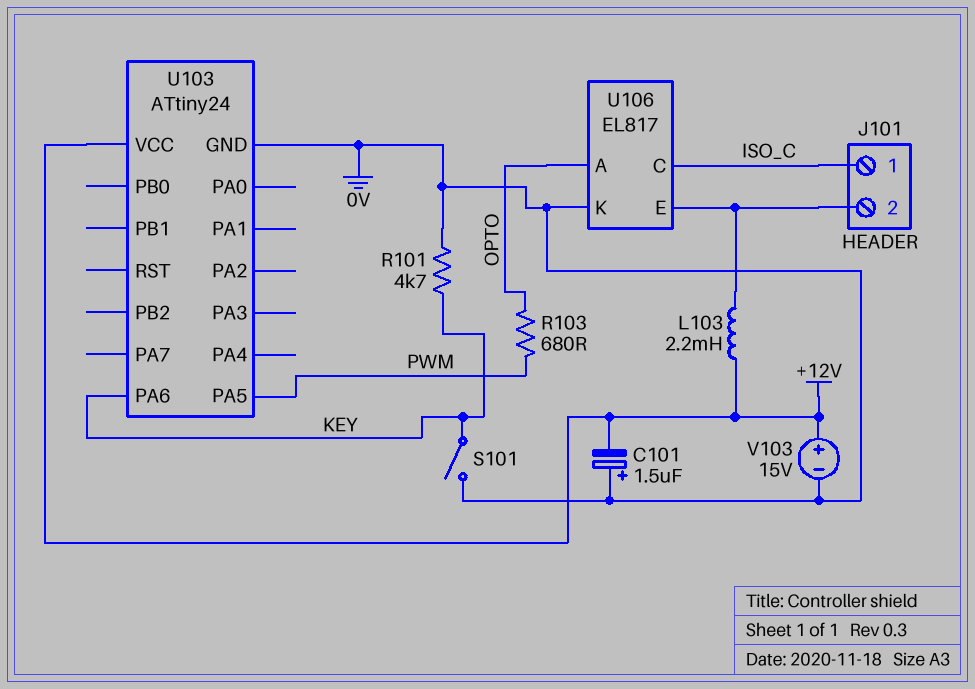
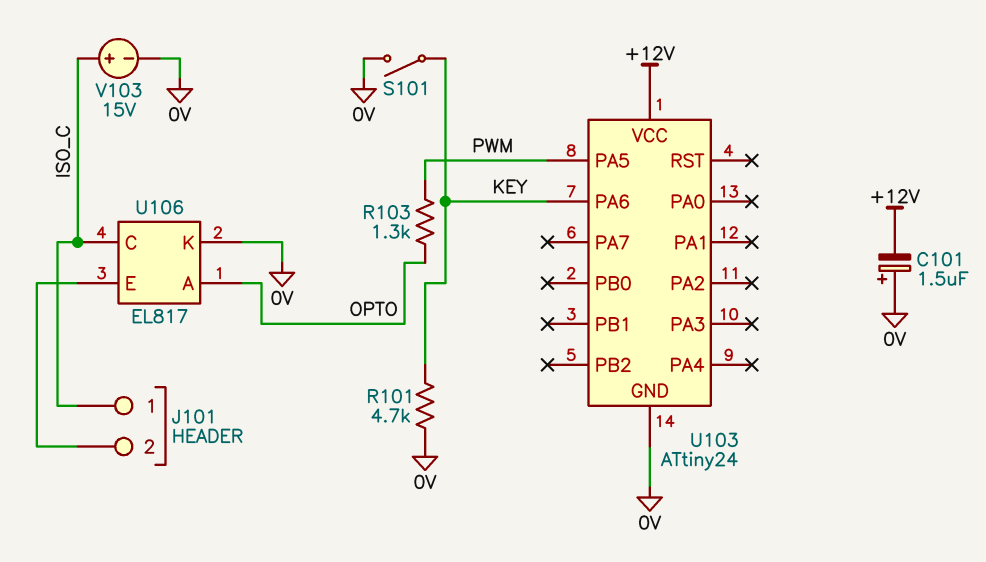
L103: 2.2mH (+12V, J101/2) -> none
R103: 680 (OPTO, PWM) -> 1.3k (OPTO, PWM)
V103: 15V (plus +12V, minus 0V) -> 15V (plus ISO_C, minus 0V)

